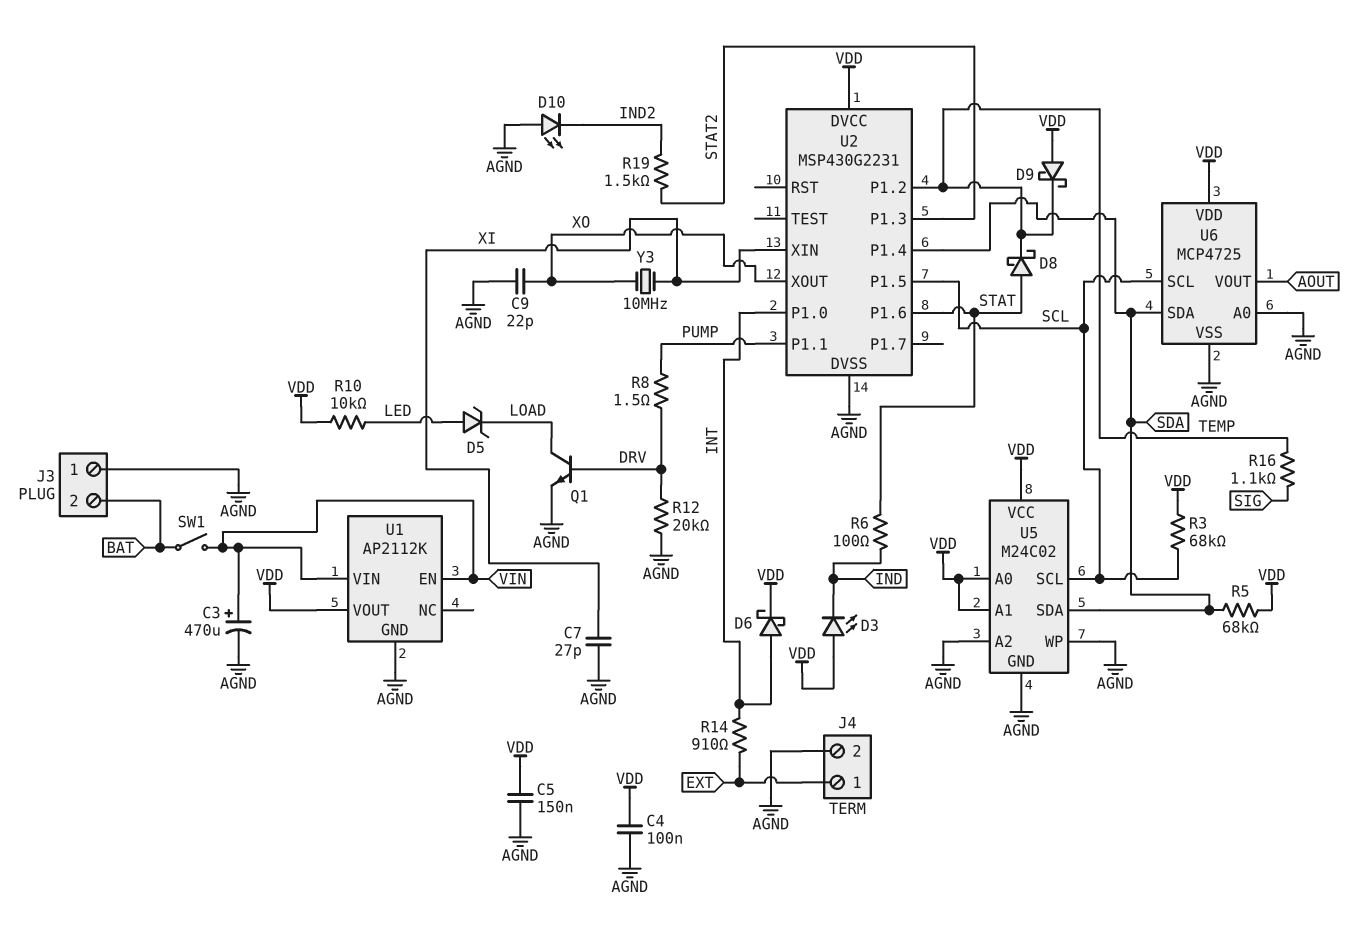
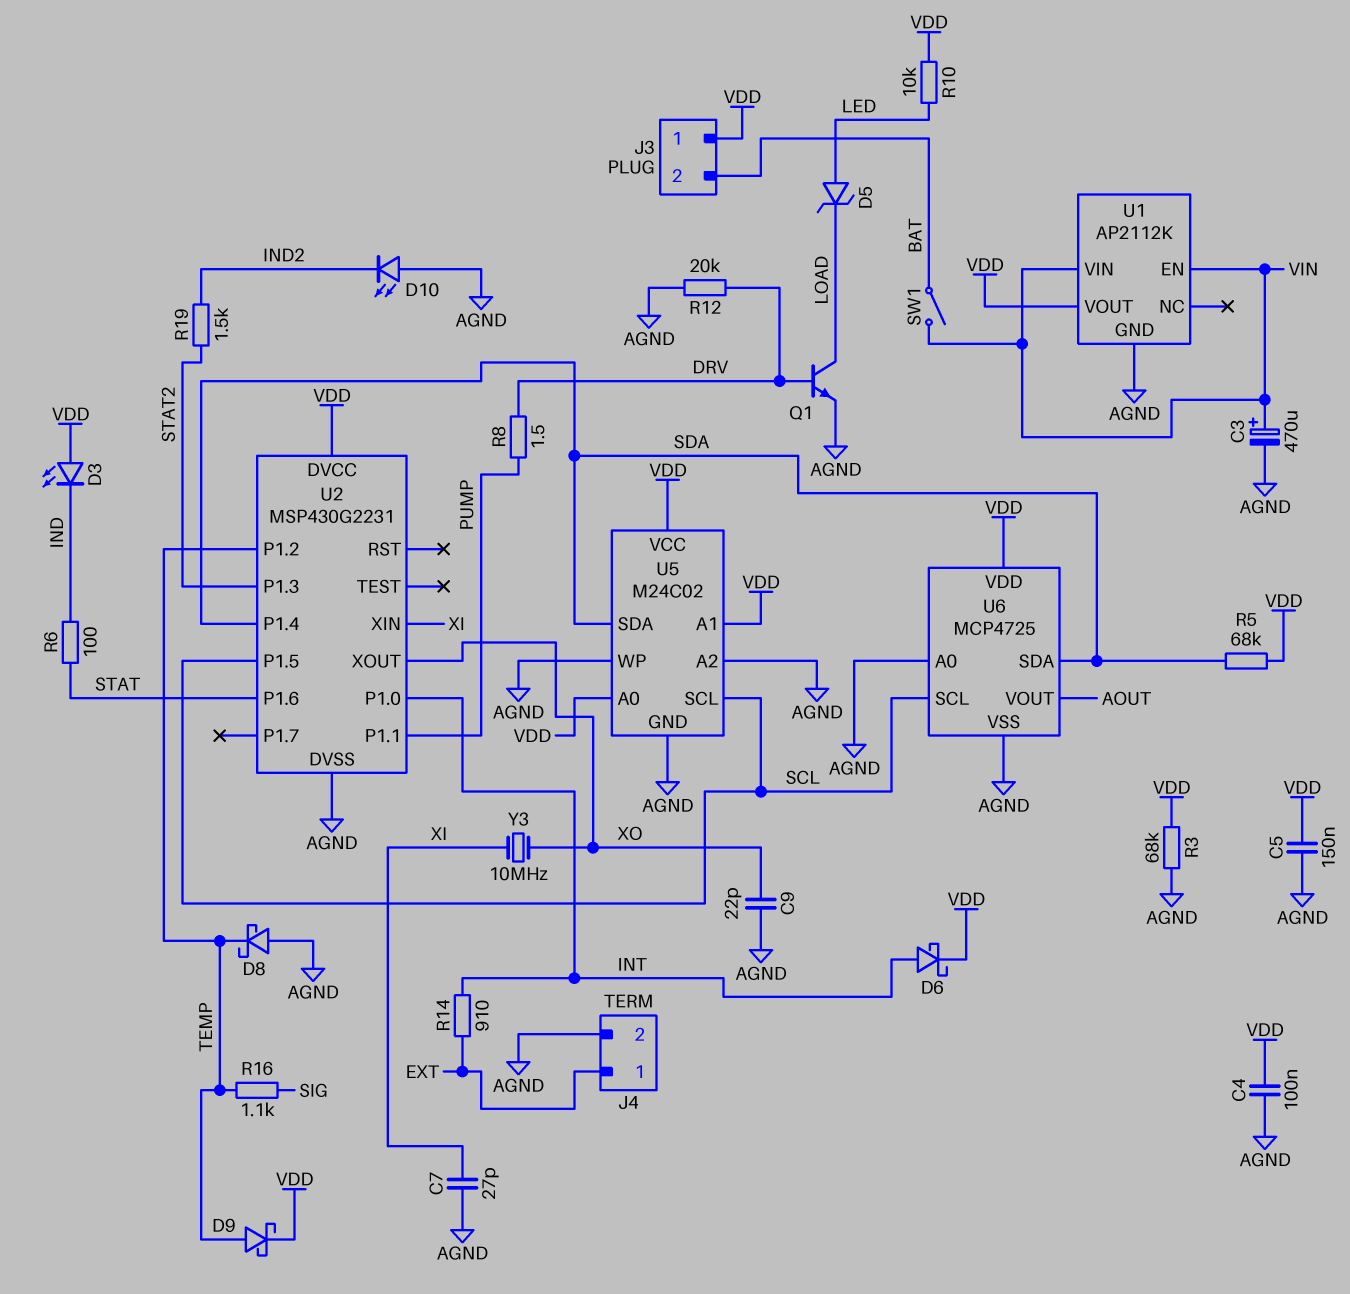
D8: schottky (A STAT, K TEMP) -> schottky (A AGND, K TEMP)
D9: schottky (A VDD, K TEMP) -> schottky (A TEMP, K VDD)
J3 pin 1: AGND -> VDD
R3: 68k (SCL, VDD) -> 68k (AGND, VDD)

